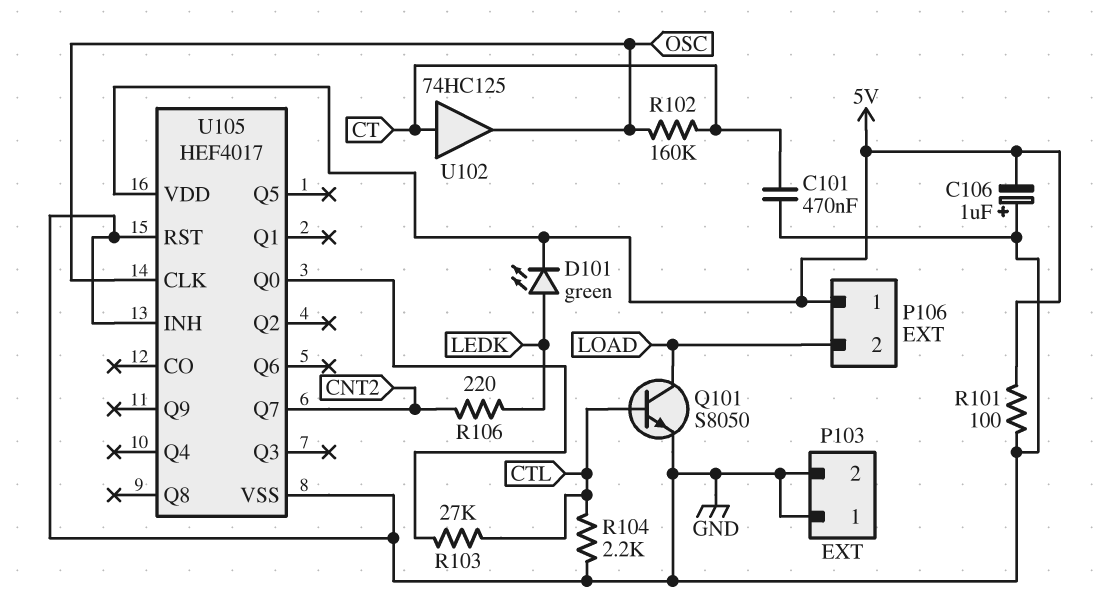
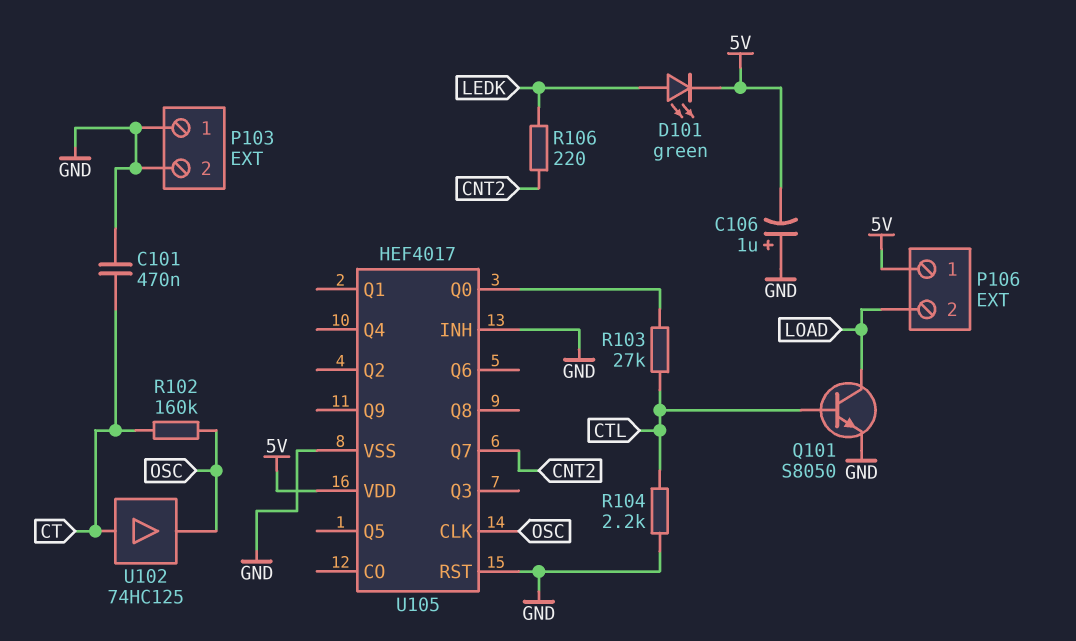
R101: 100 (5V, GND) -> none

